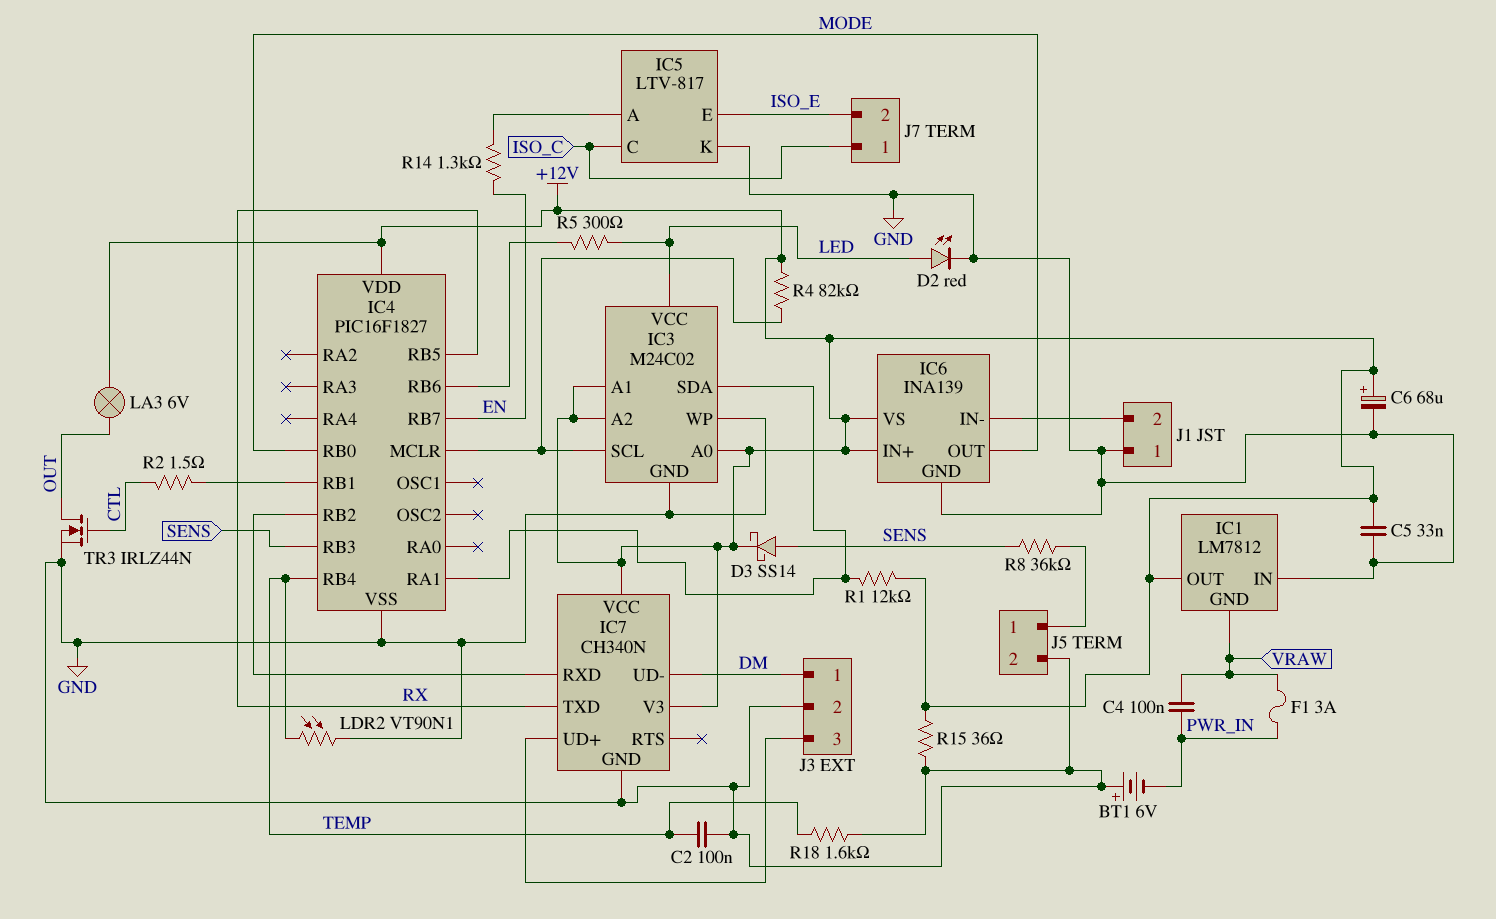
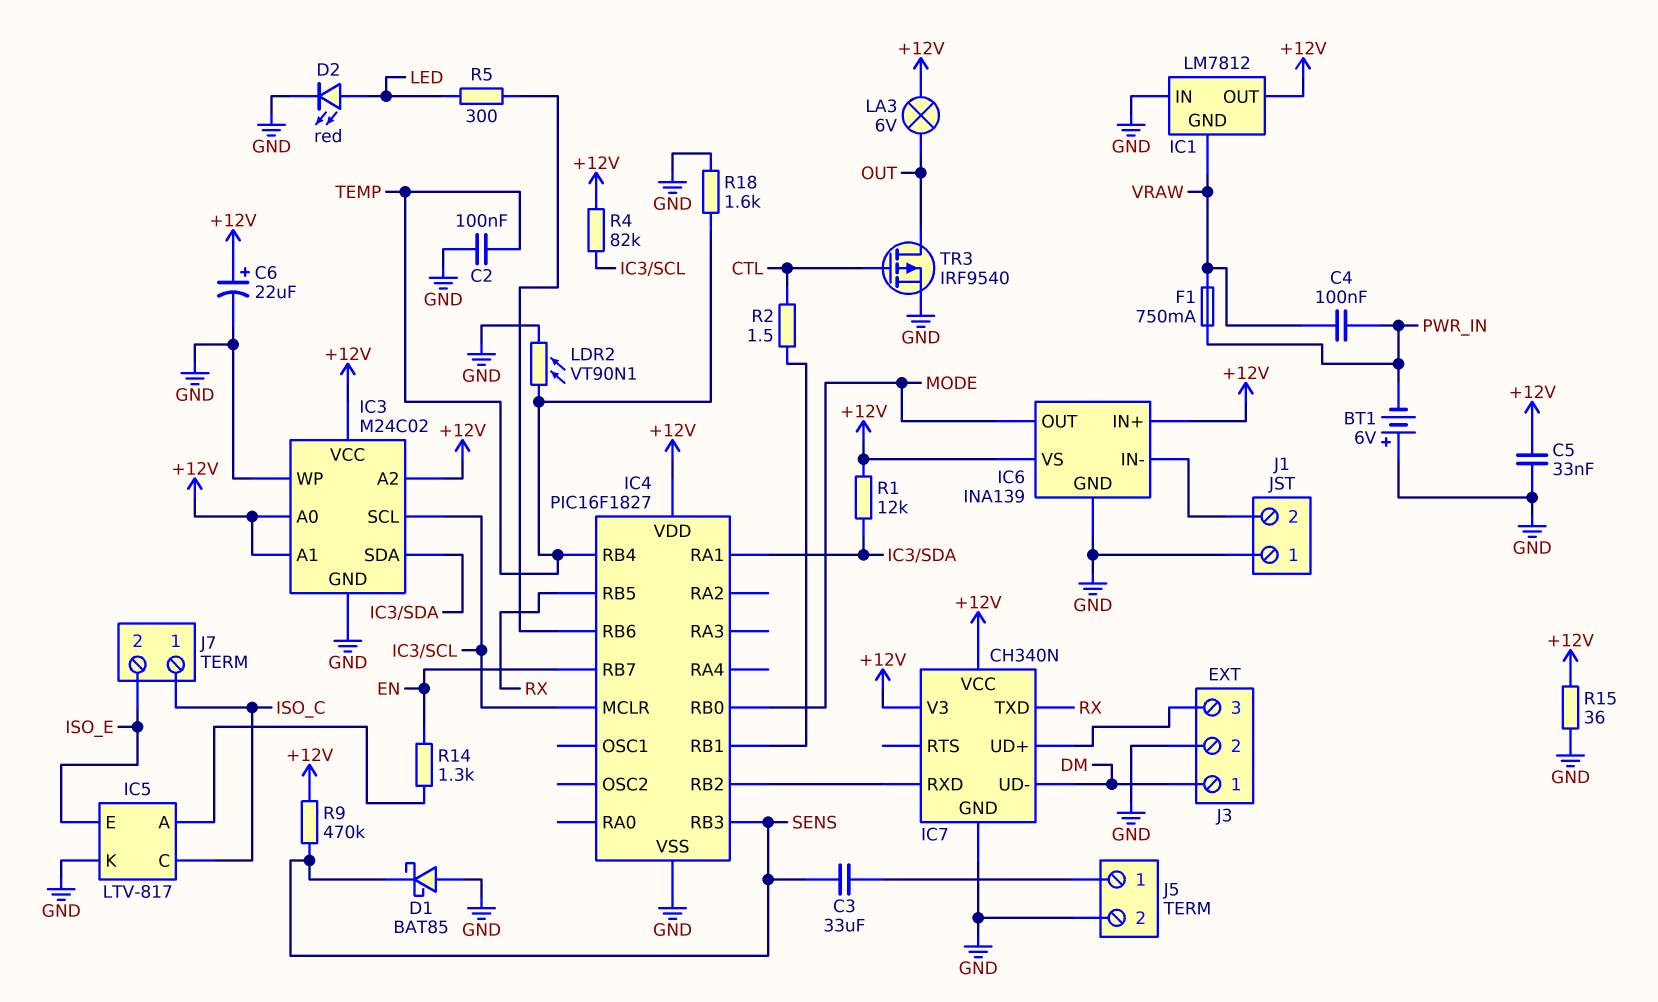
C3: none -> 33uF (J5/1, SENS)
C6: 68uF (plus +12V, minus GND) -> 22uF (plus +12V, minus GND)
D1: none -> schottky BAT85 (A GND, K SENS)
D3: schottky SS14 (A SENS, K +12V) -> none
F1: 3A (PWR_IN, VRAW) -> 750mA (PWR_IN, VRAW)
IC3 pin VCC: LED -> +12V
R8: 36k (J5/1, SENS) -> none
R9: none -> 470k (+12V, SENS)
TR3: NMOS IRLZ44N (G CTL, D OUT, S GND) -> PMOS IRF9540 (G CTL, D OUT, S GND)

